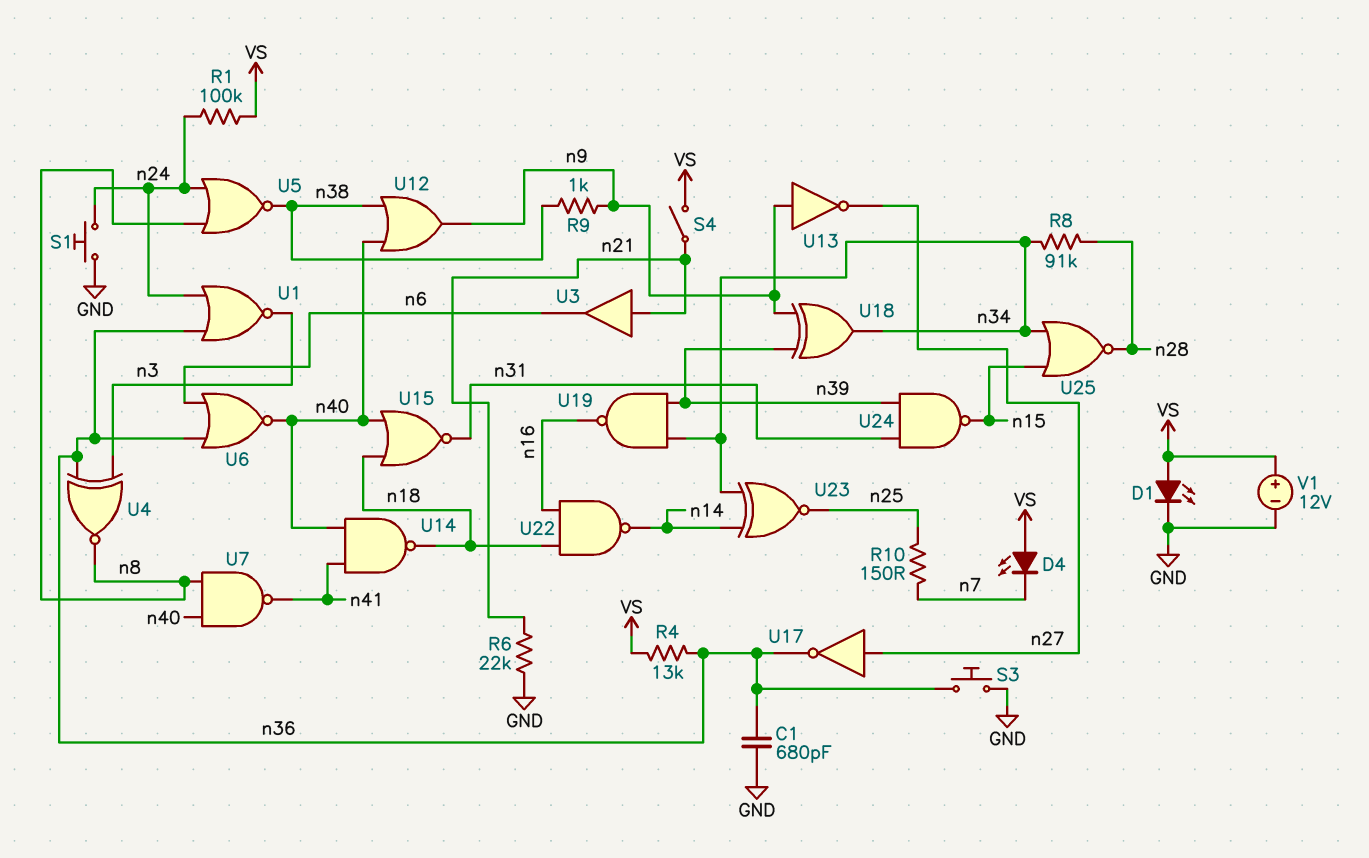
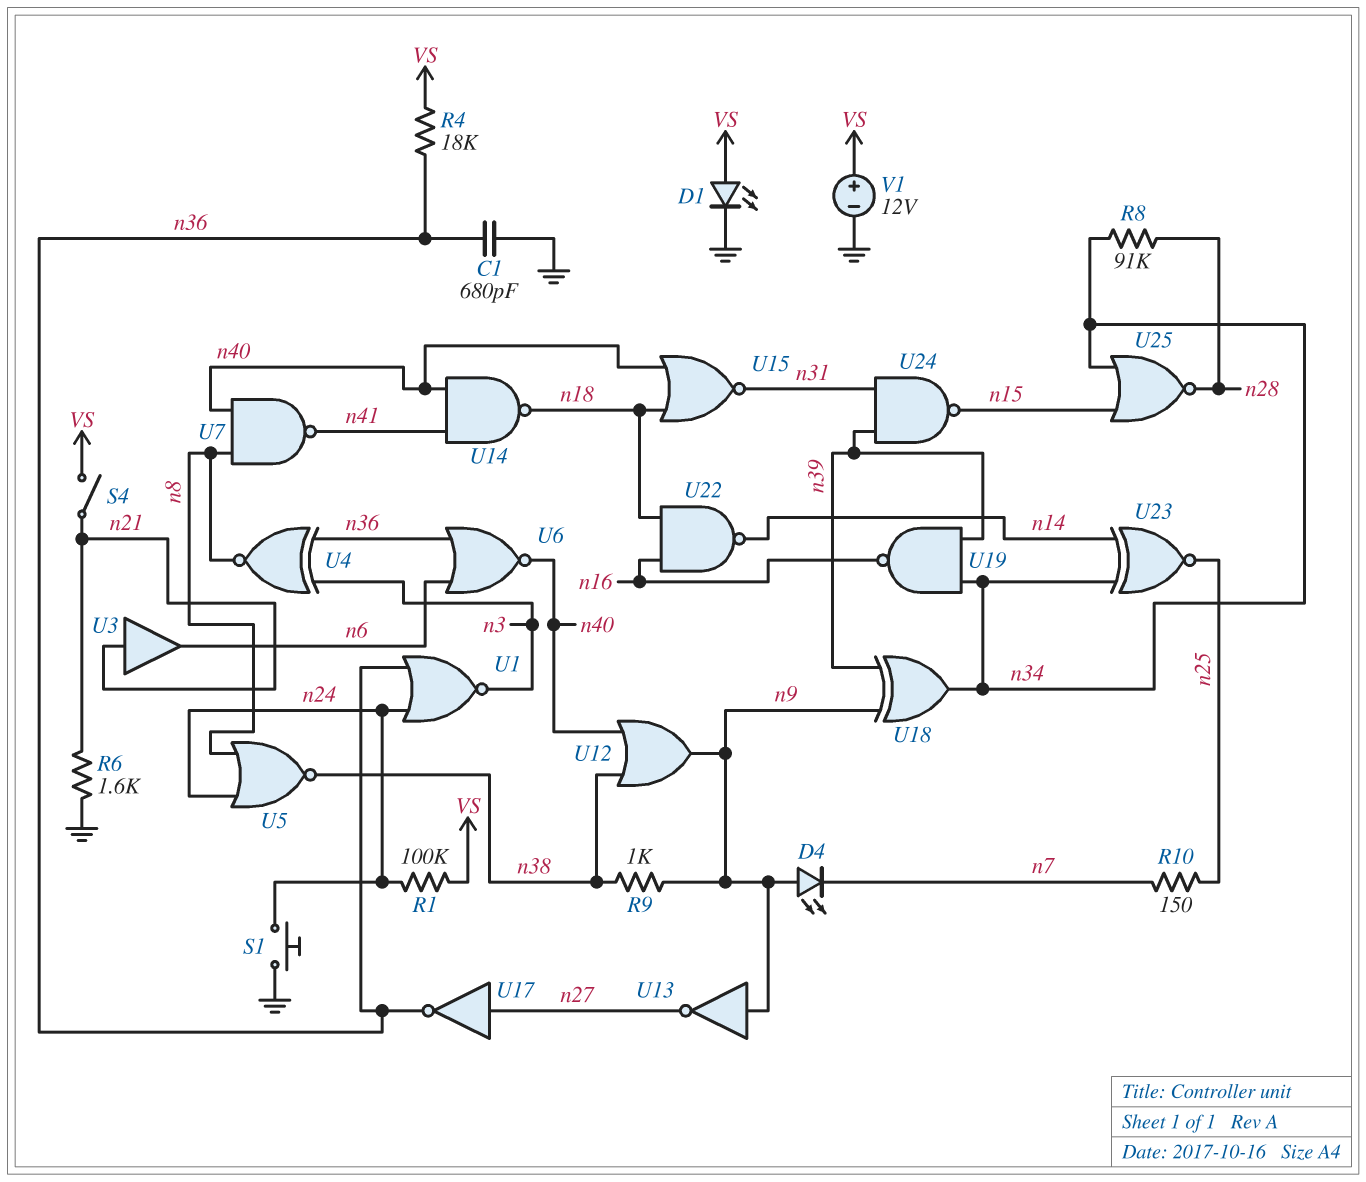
D4: LED (A VS, K n7) -> LED (A n9, K n7)
R4: 13k (VS, n36) -> 18k (VS, n36)
R6: 22k (GND, n21) -> 1.6k (GND, n21)
S3: button (GND, n36) -> none

